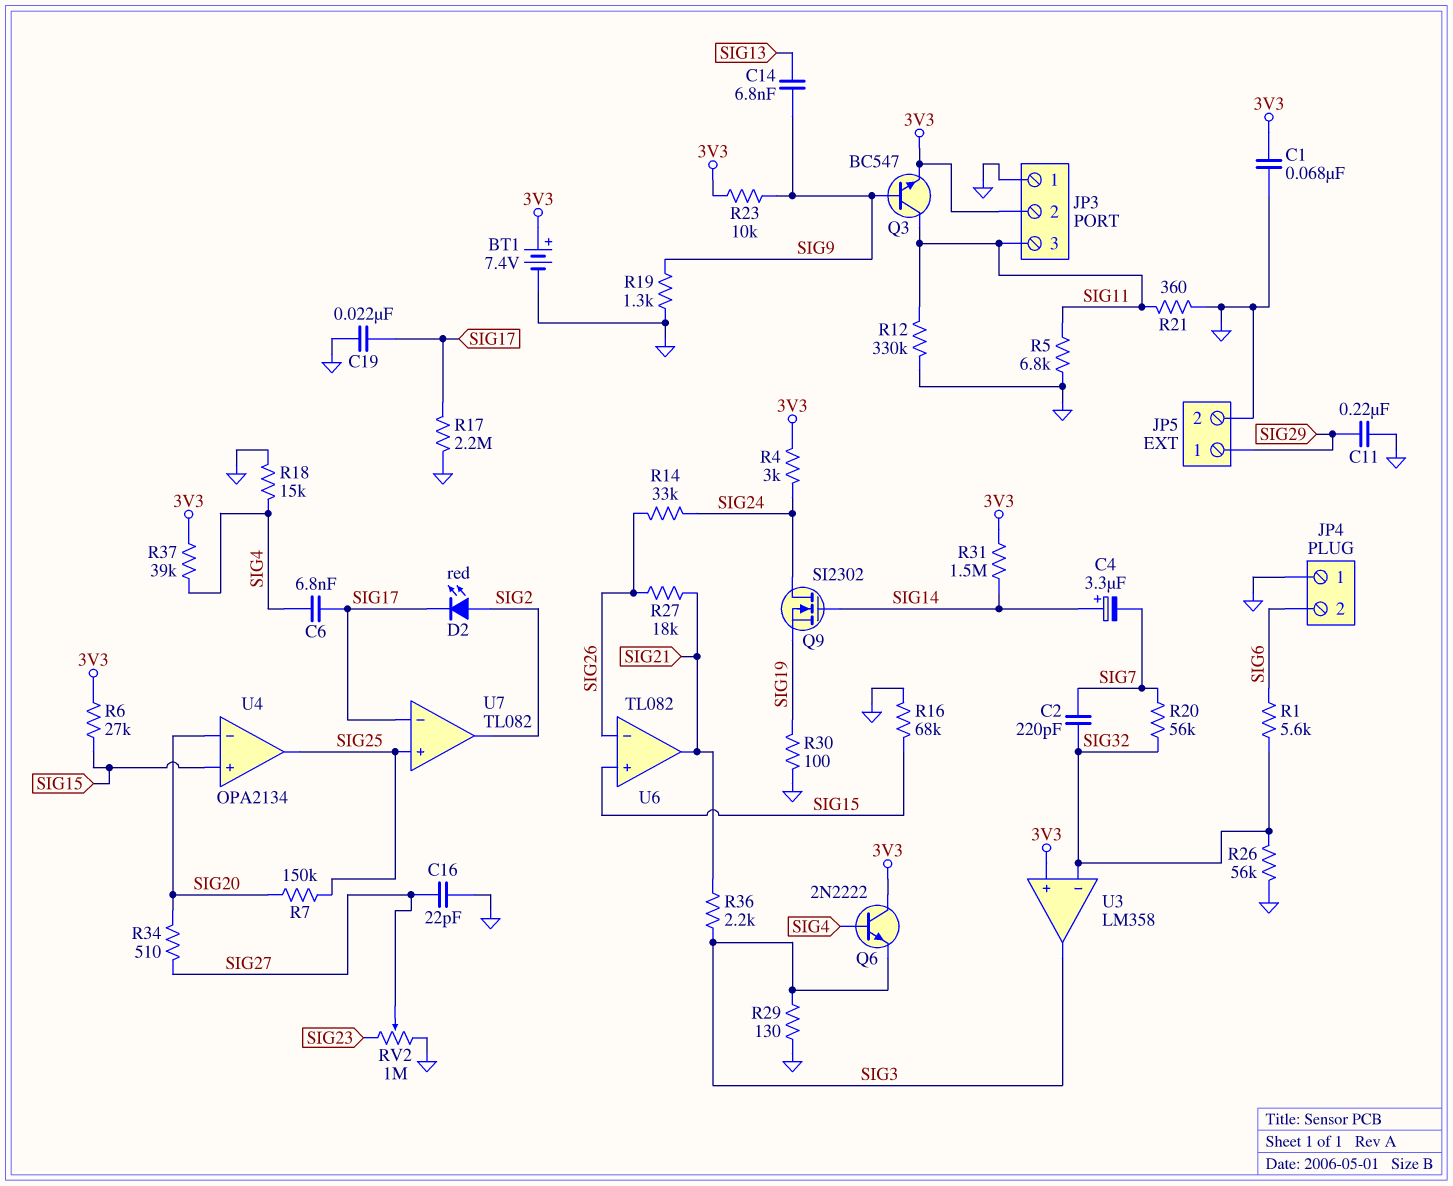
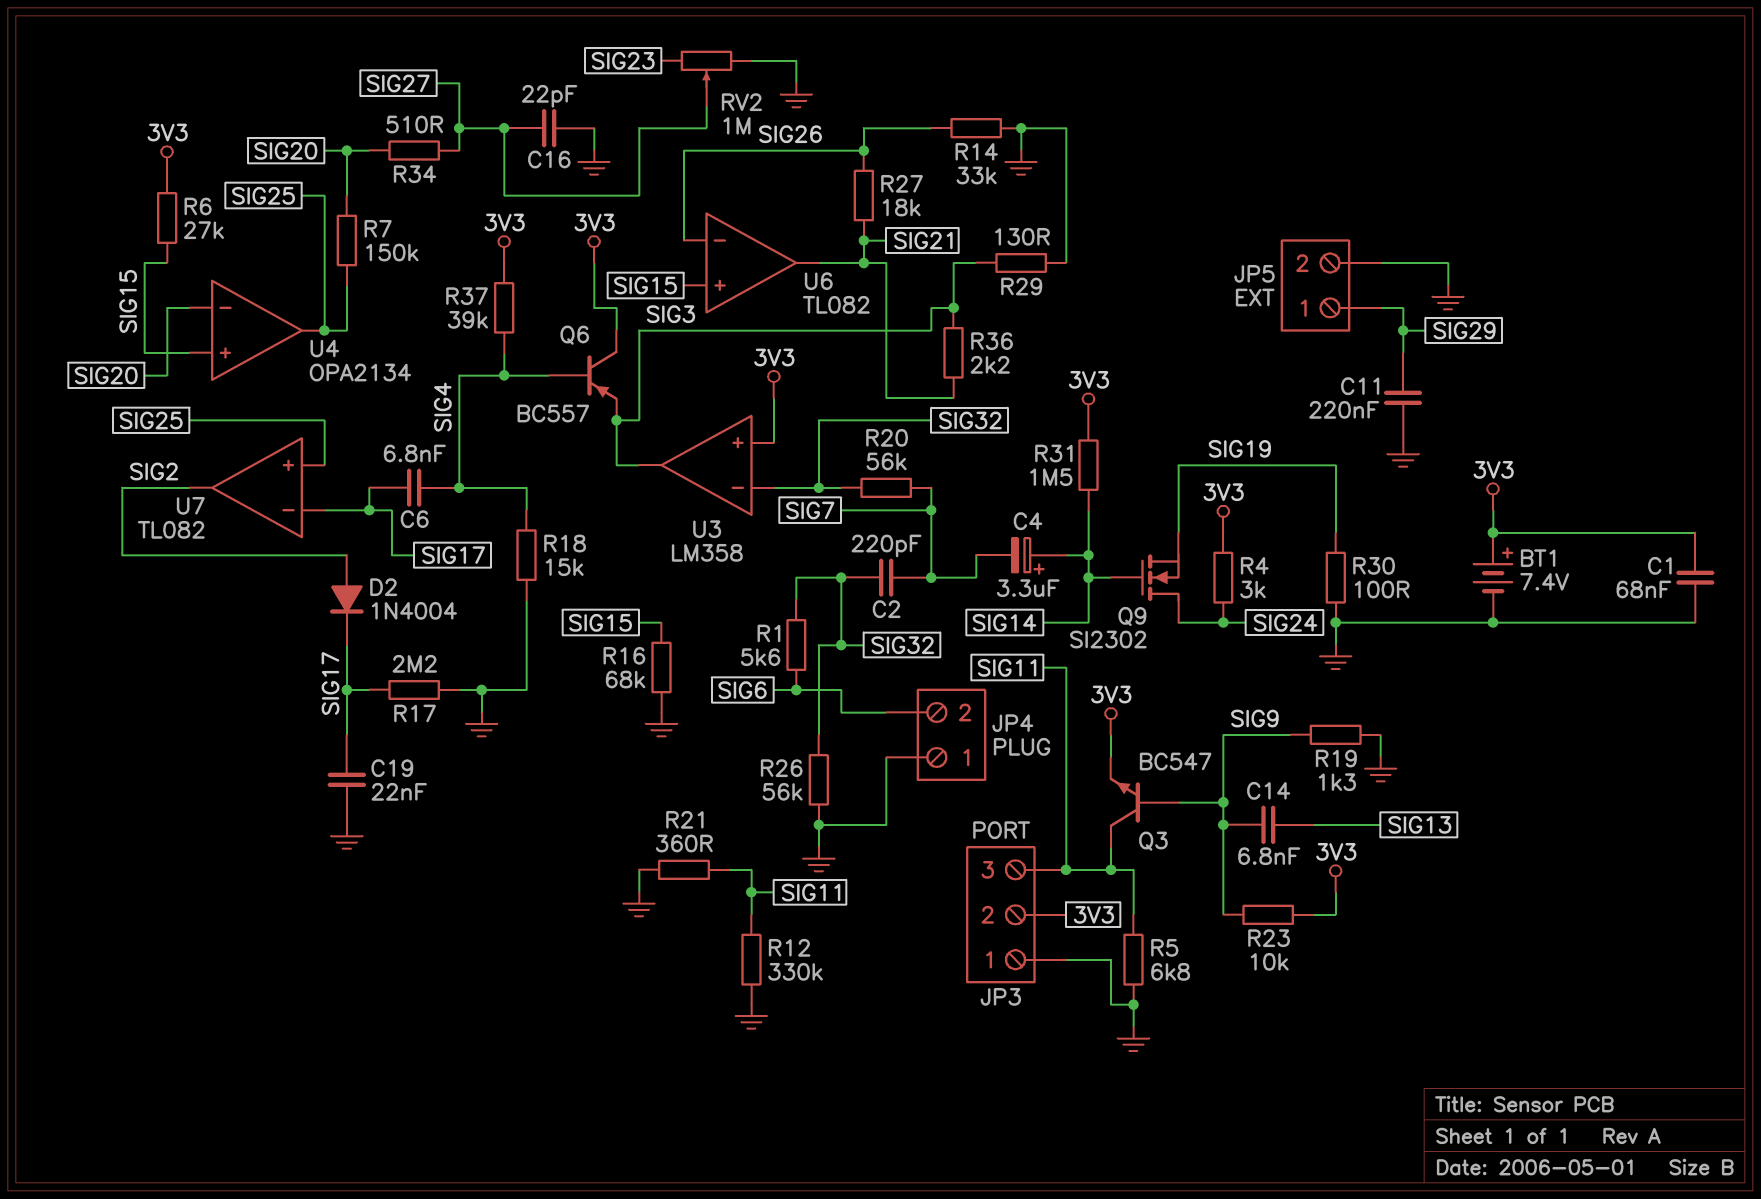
D2: LED red (A SIG2, K SIG17) -> diode 1N4004 (A SIG2, K SIG17)
Q6: NPN 2N2222 (B SIG4, C 3V3, E SIG3) -> PNP BC557 (B SIG4, C 3V3, E SIG3)
R14: 33k (SIG24, SIG26) -> 33k (GND, SIG26)

